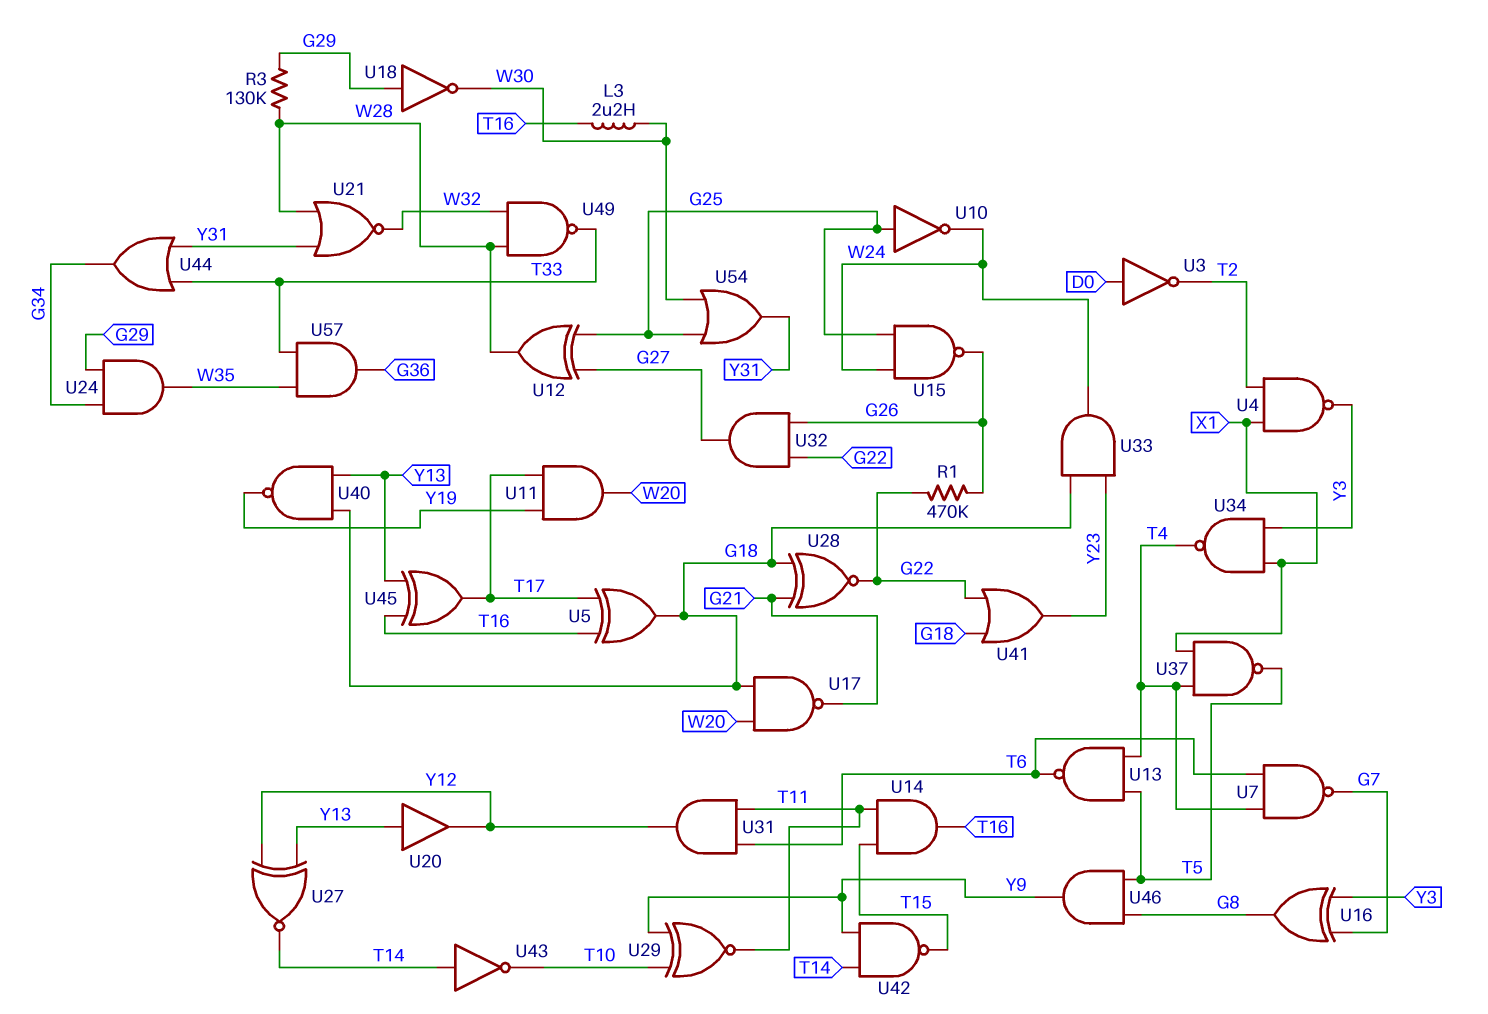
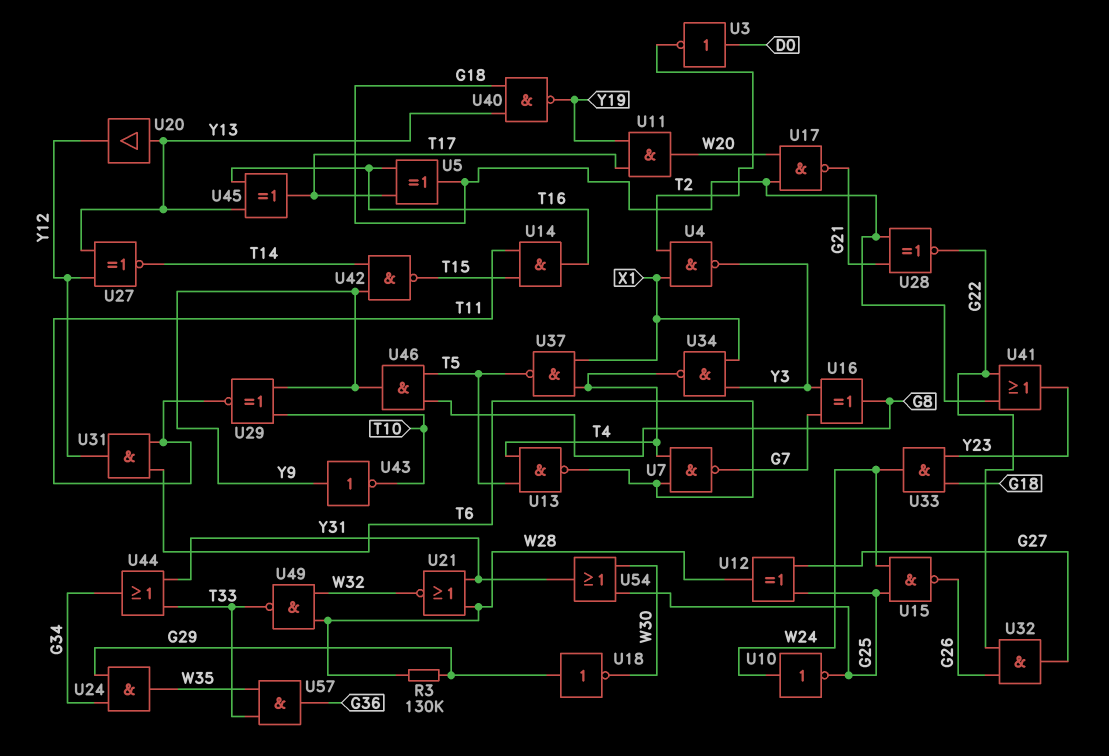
L3: 2.2uH (T16, W30) -> none
R1: 470k (G22, G26) -> none
U10: NOT (in G25, out W24) -> NOT (in W24, out G25)
U43: NOT (in T14, out T10) -> NOT (in Y9, out T10)

